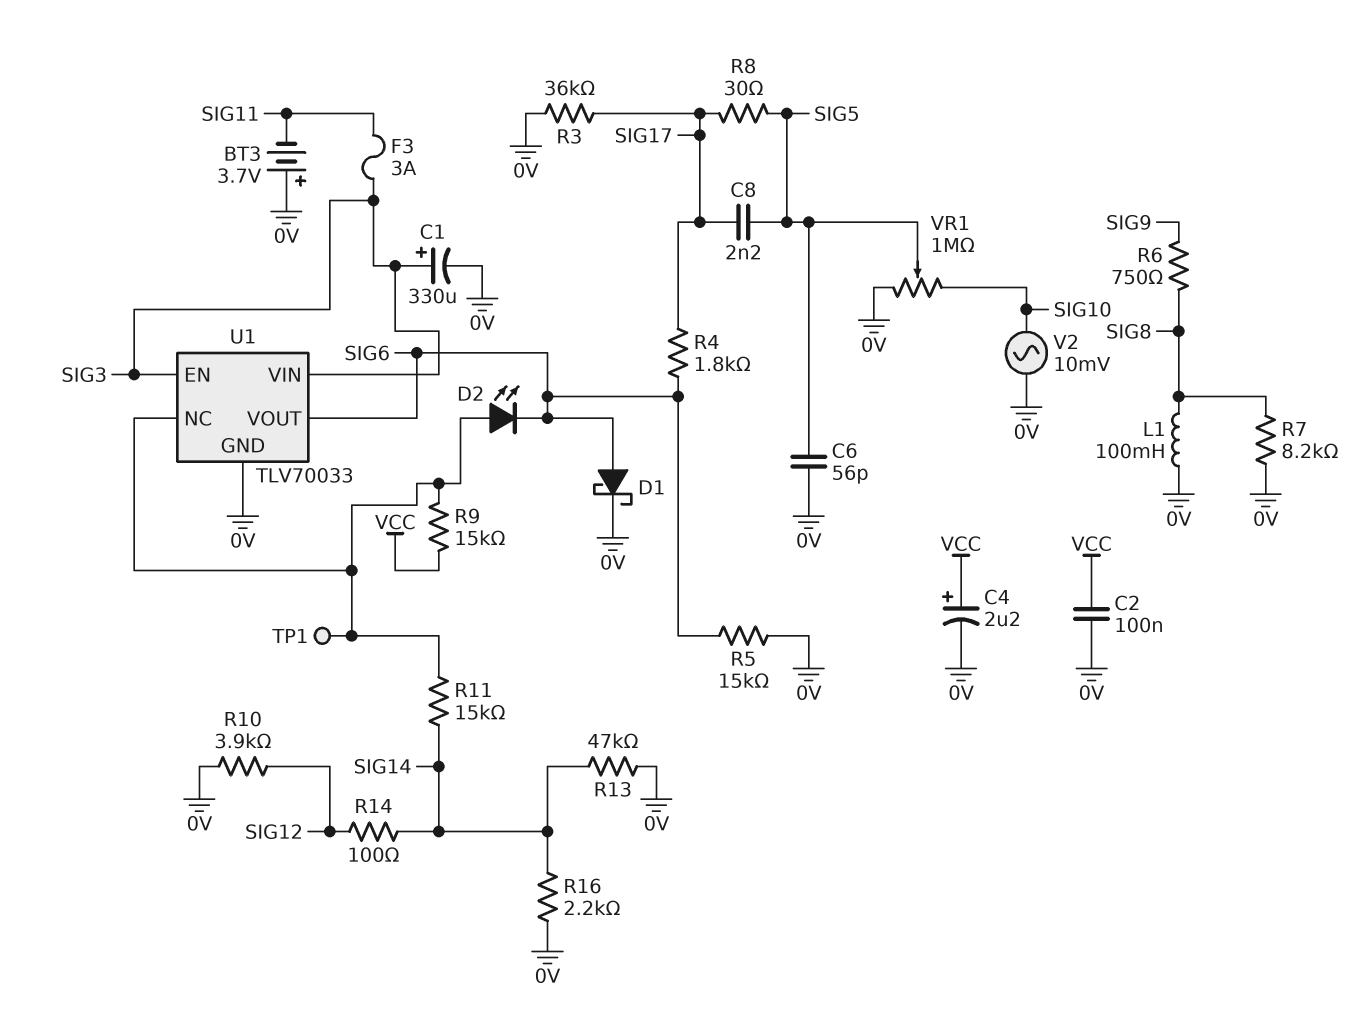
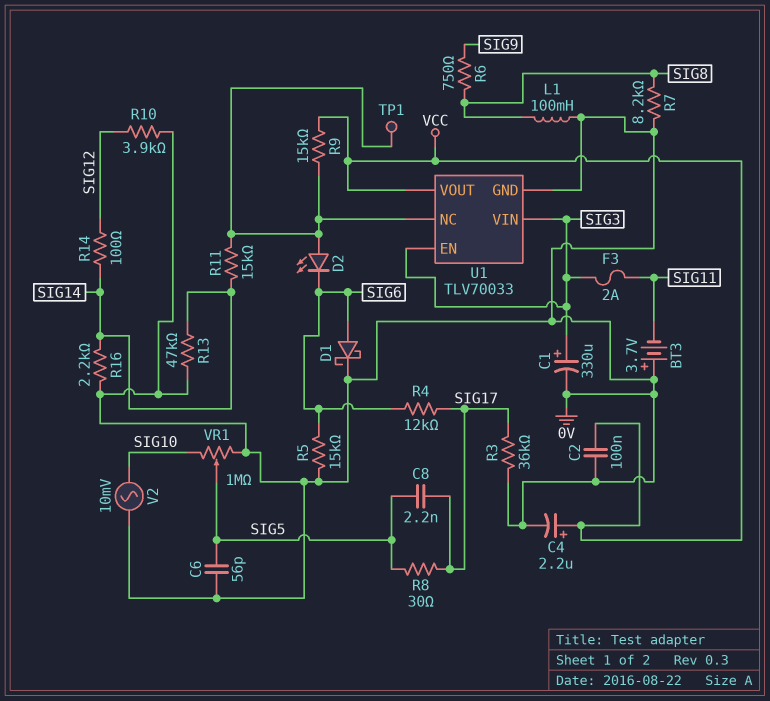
F3: 3A (SIG3, SIG11) -> 2A (SIG3, SIG11)
R4: 1.8k (SIG6, SIG17) -> 12k (SIG6, SIG17)
U1 pin VOUT: SIG6 -> VCC

